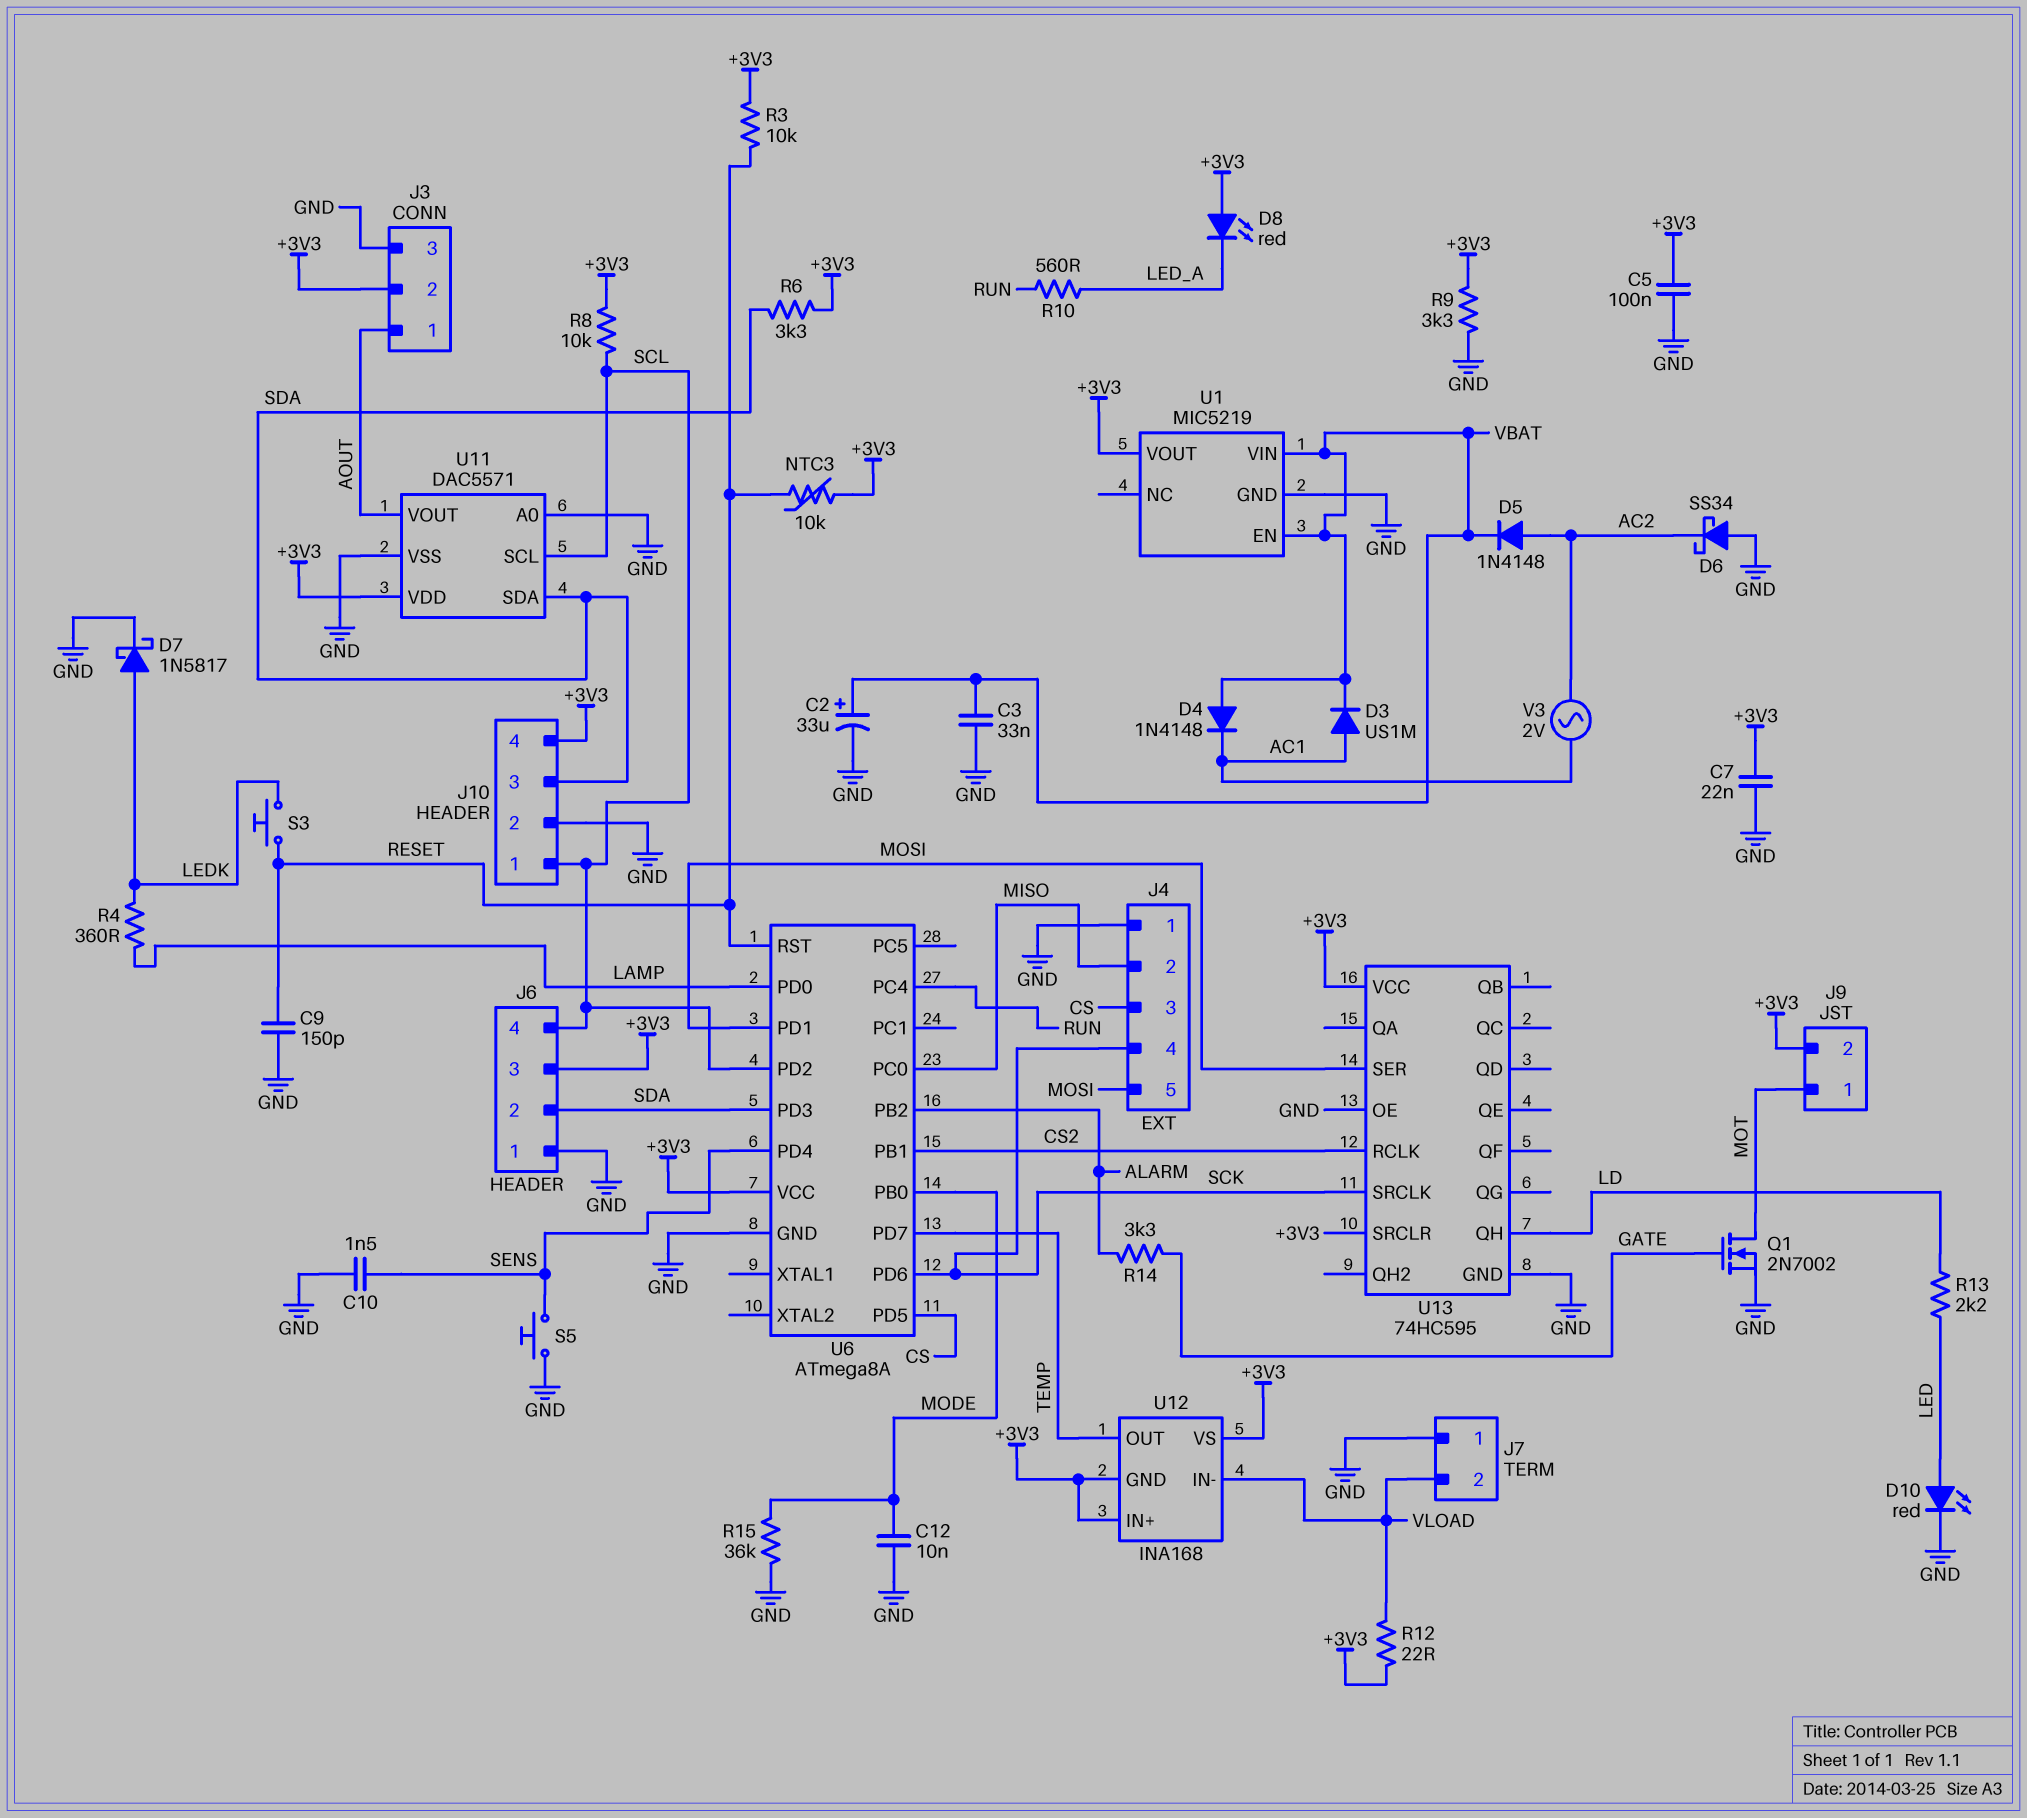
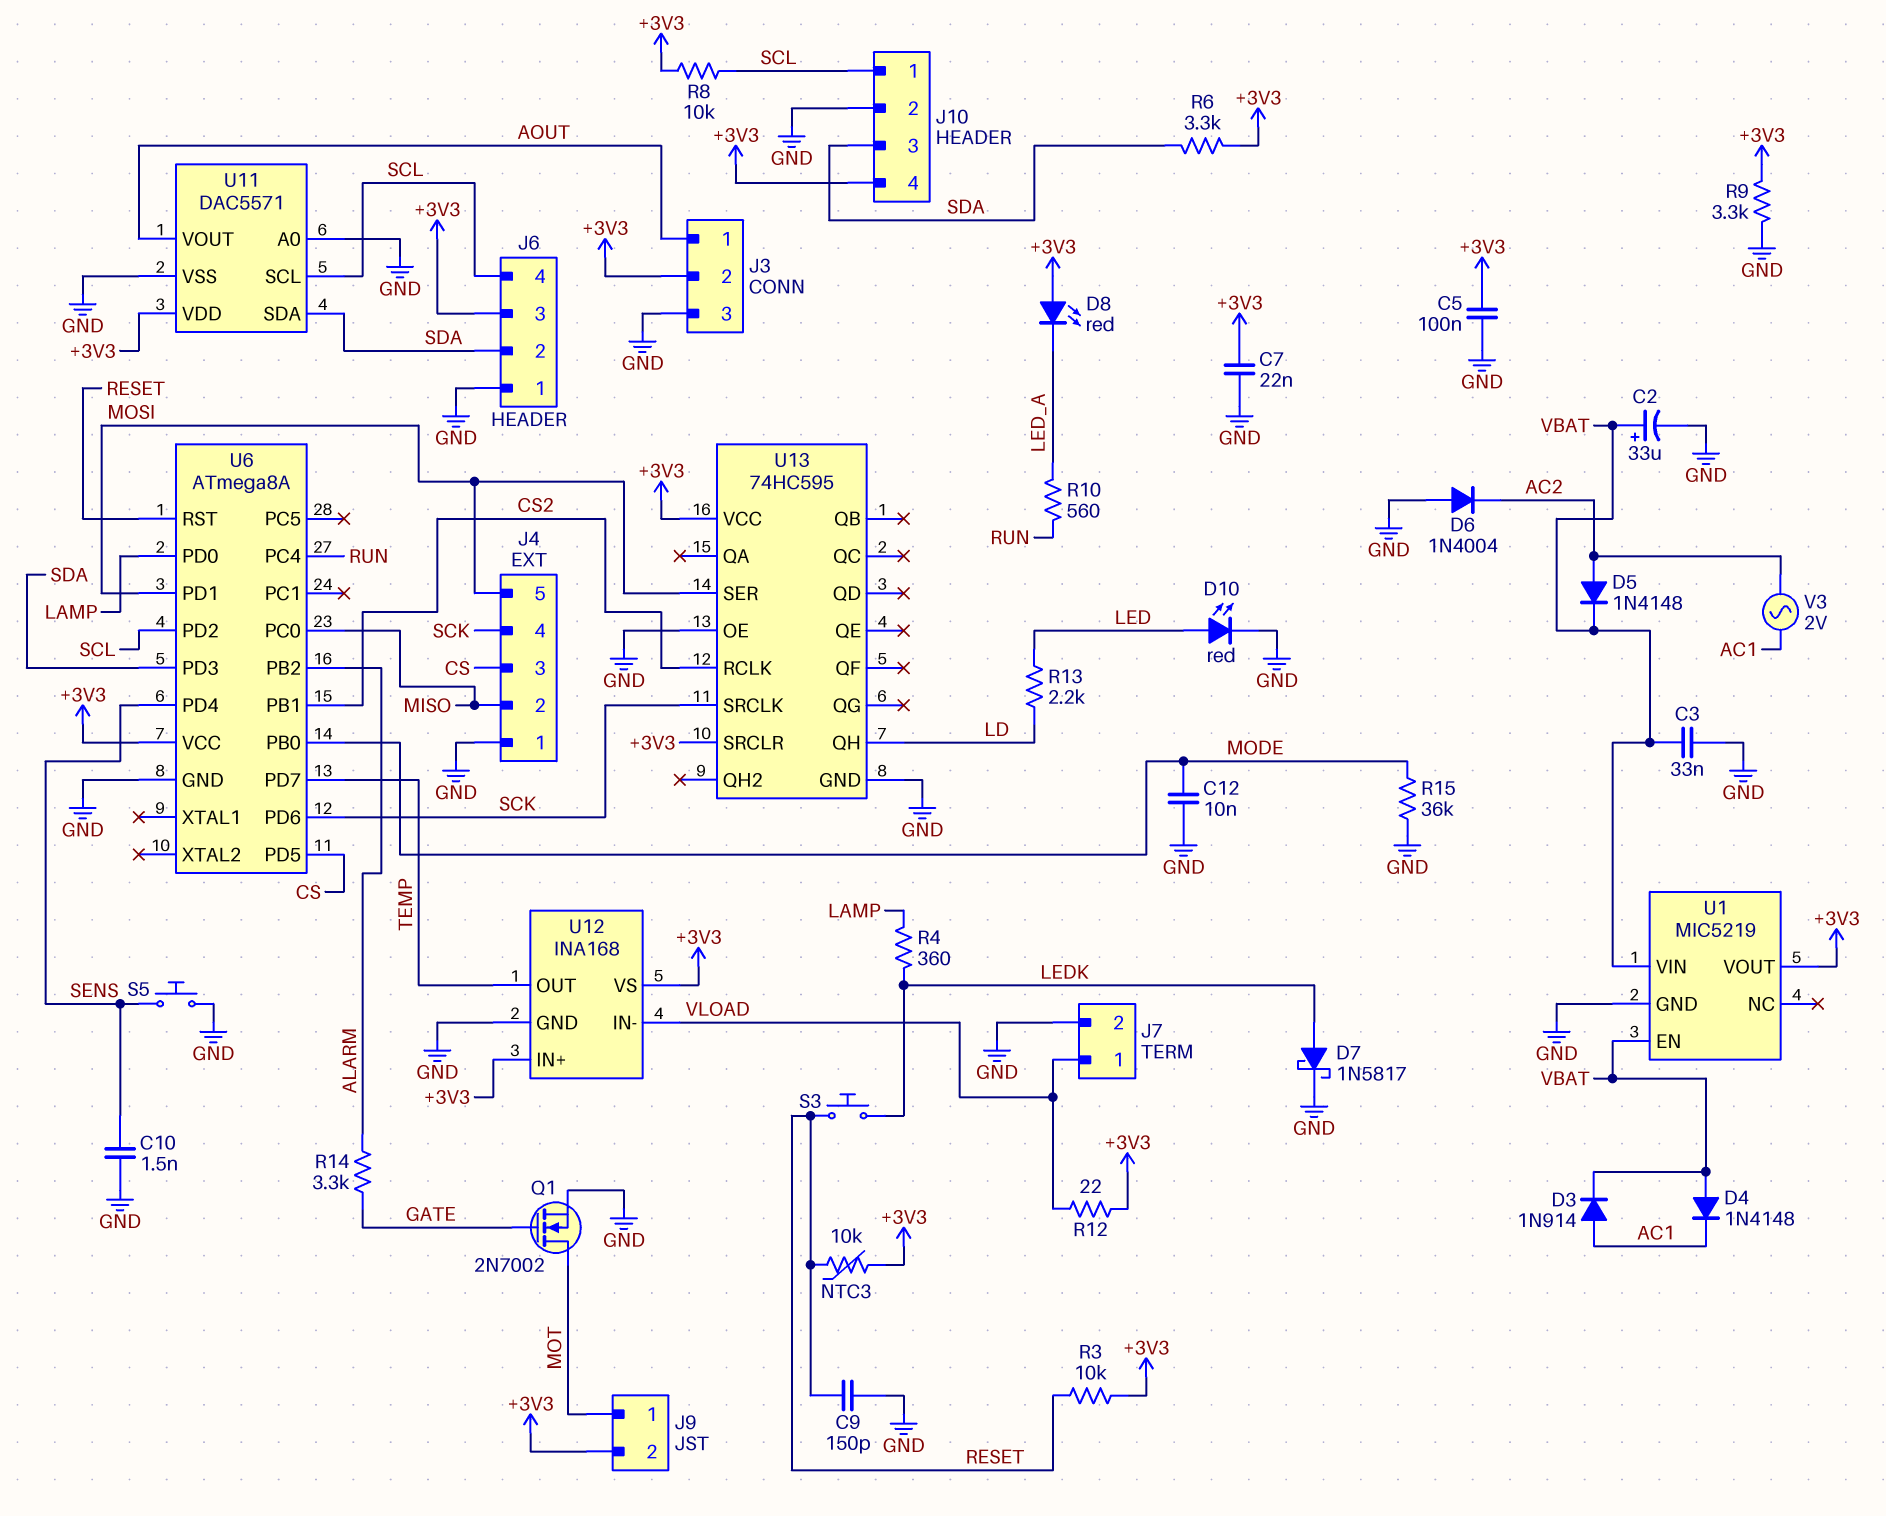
D3: diode US1M (A AC1, K VBAT) -> diode 1N914 (A AC1, K VBAT)
D6: schottky SS34 (A GND, K AC2) -> diode 1N4004 (A GND, K AC2)
J7 pin 1: GND -> VLOAD
J7 pin 2: VLOAD -> GND
U12 pin GND: +3V3 -> GND

